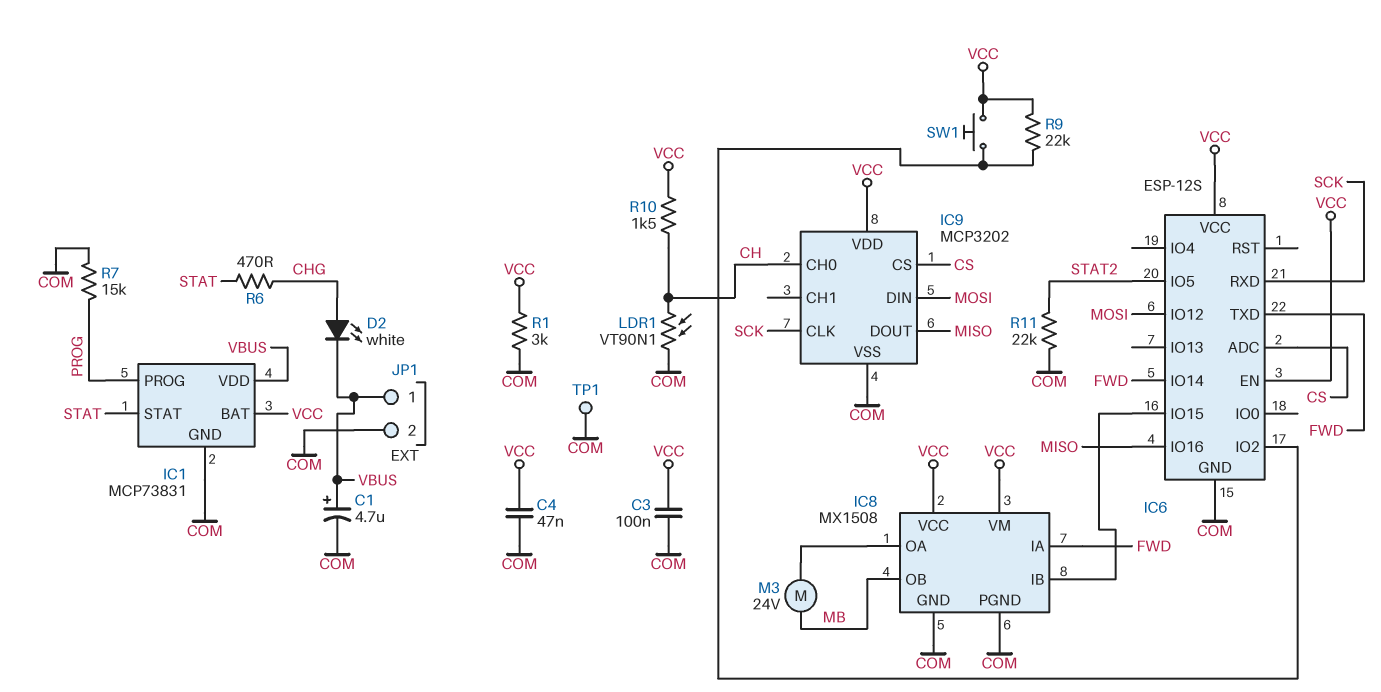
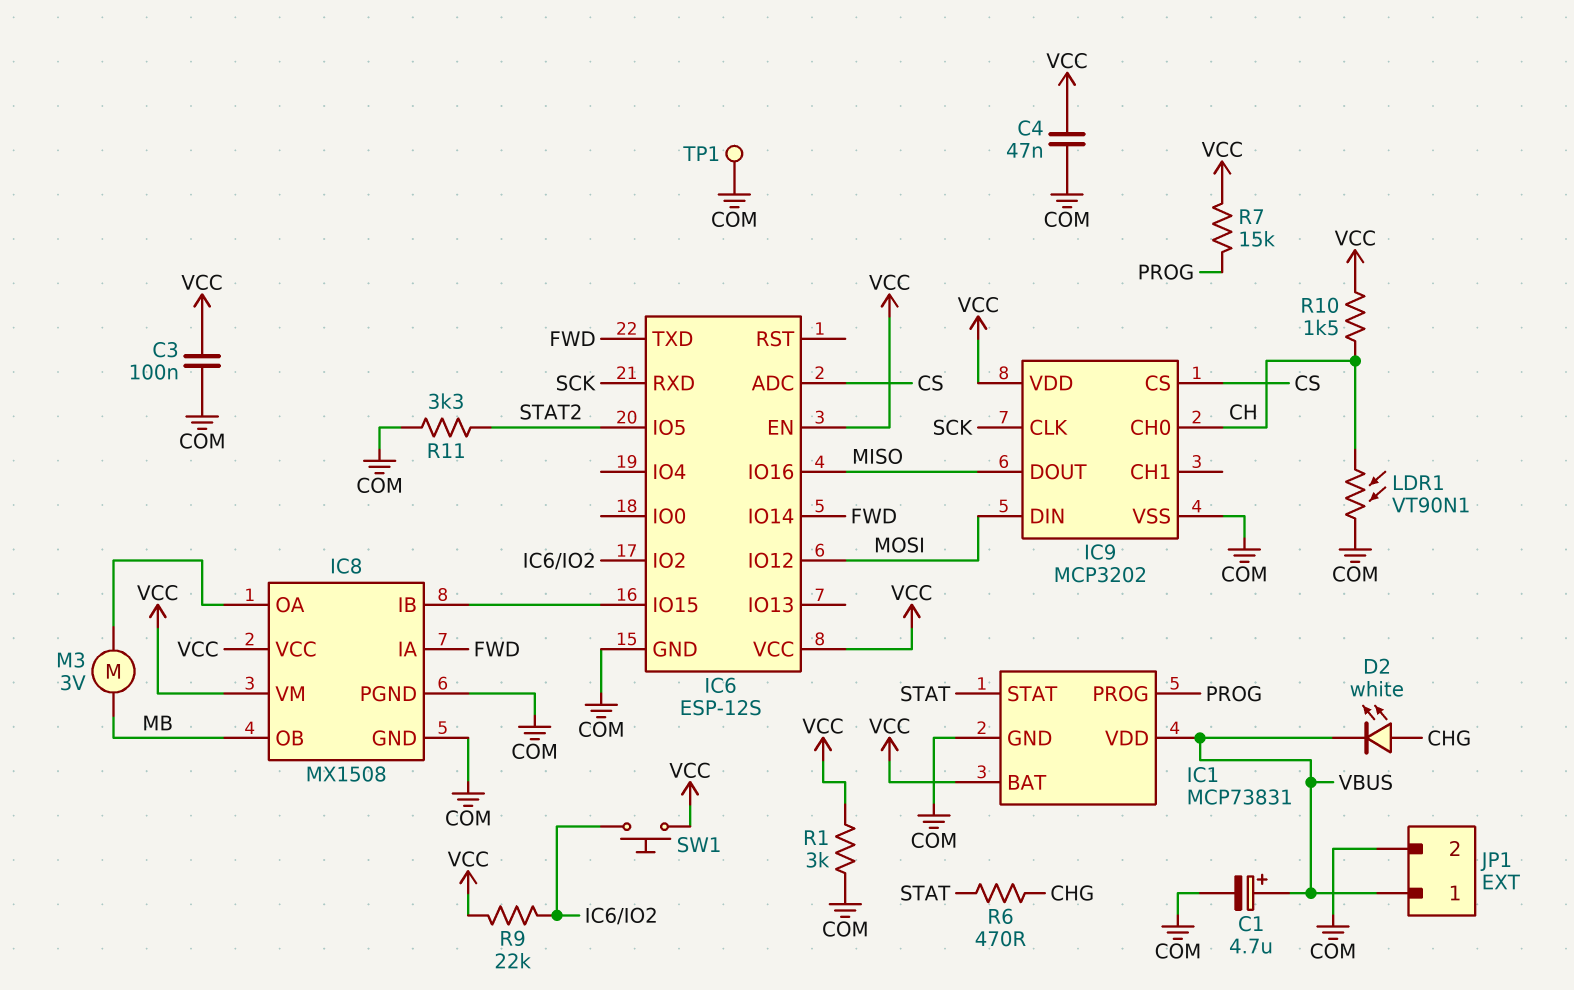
M3: motor 24V (IC8/OA, MB) -> motor 3V (IC8/OA, MB)
R7: 15k (COM, PROG) -> 15k (PROG, VCC)
R11: 22k (COM, STAT2) -> 3.3k (COM, STAT2)

